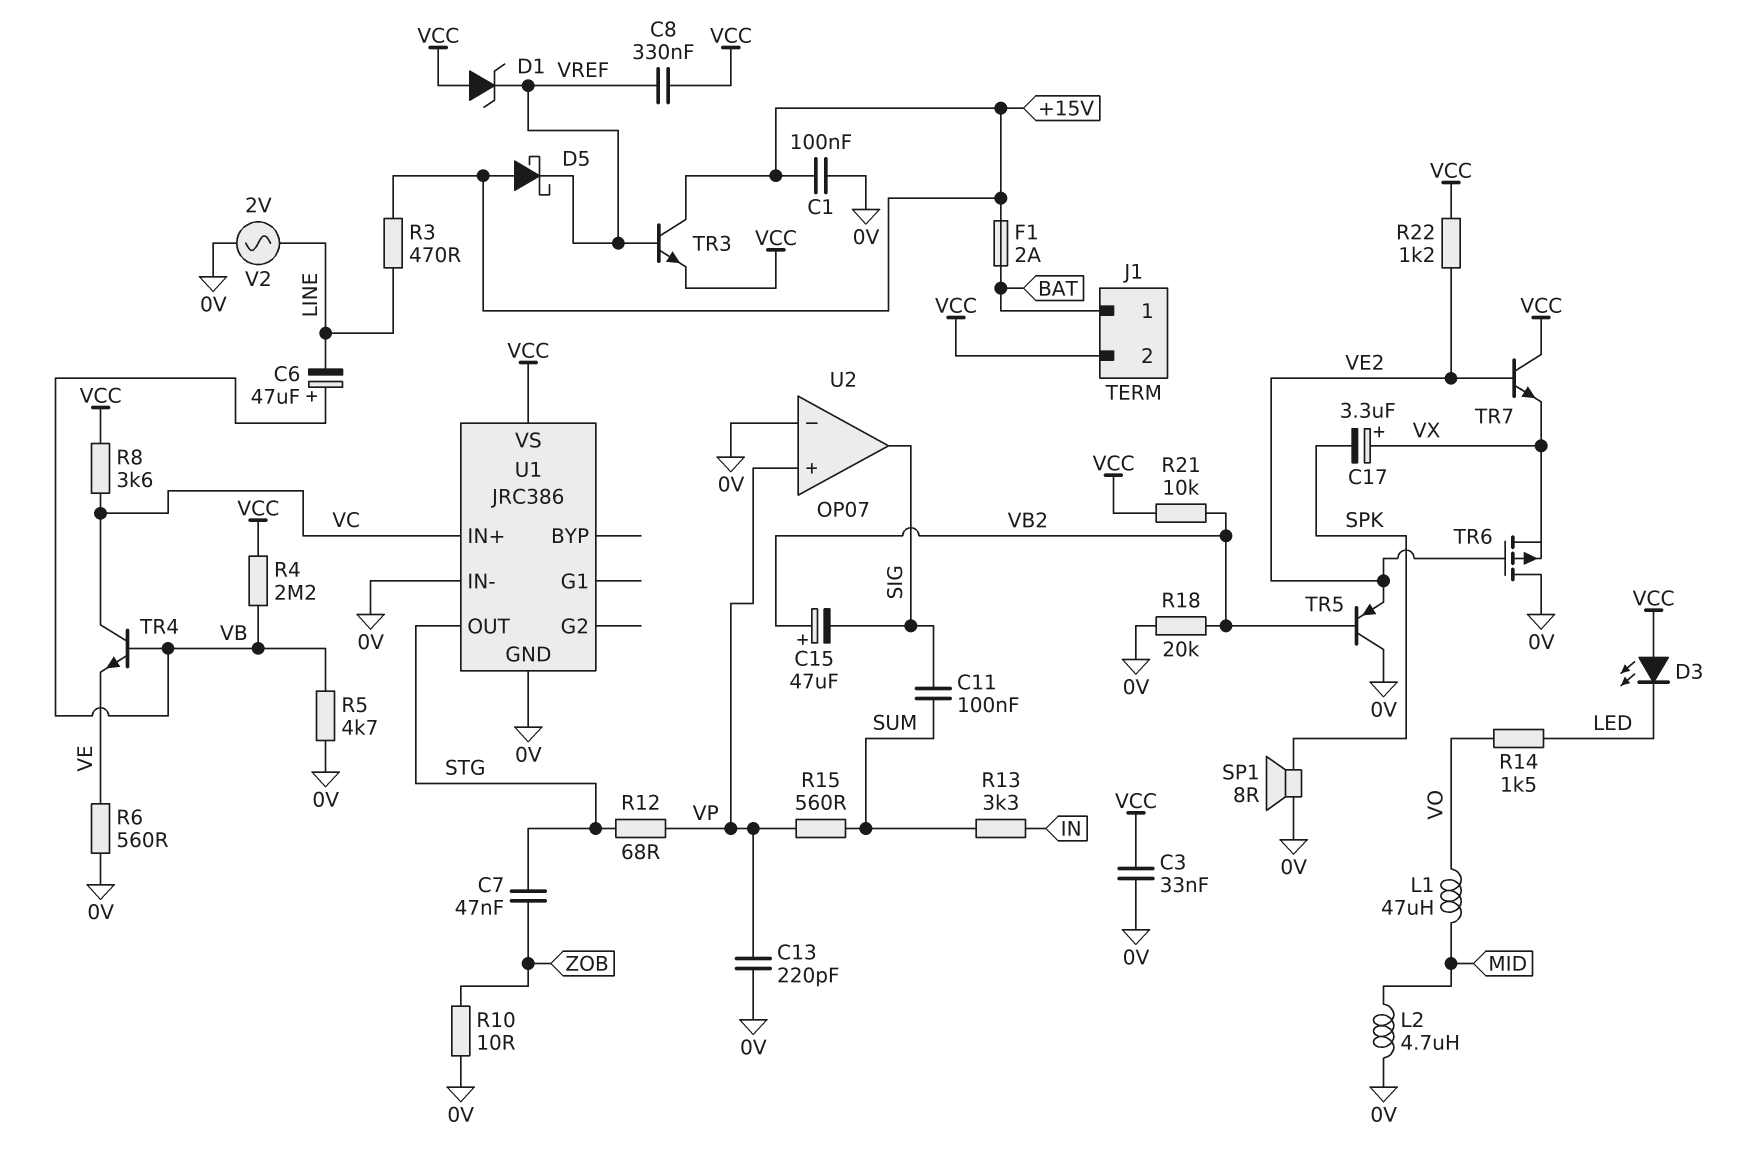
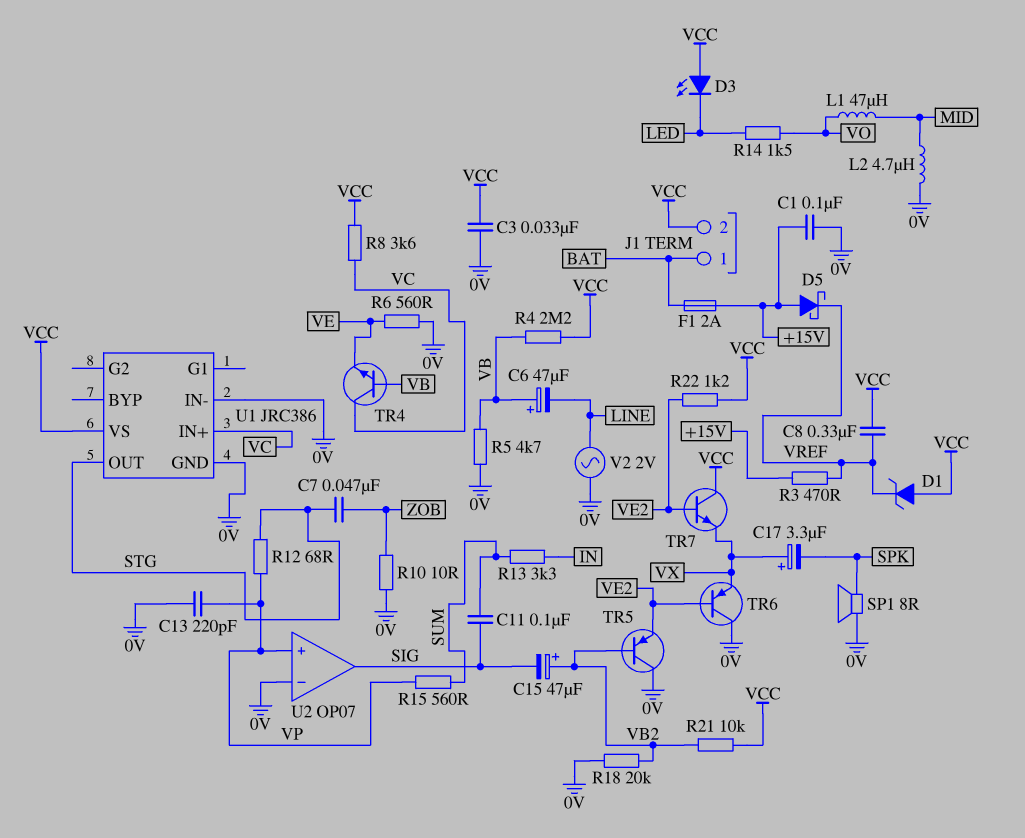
R3: 470 (+15V, LINE) -> 470 (+15V, VREF)
TR3: NPN (B VREF, C +15V, E VCC) -> none
TR6: PMOS (G VE2, D 0V, S VX) -> PNP (B VE2, C 0V, E VX)

